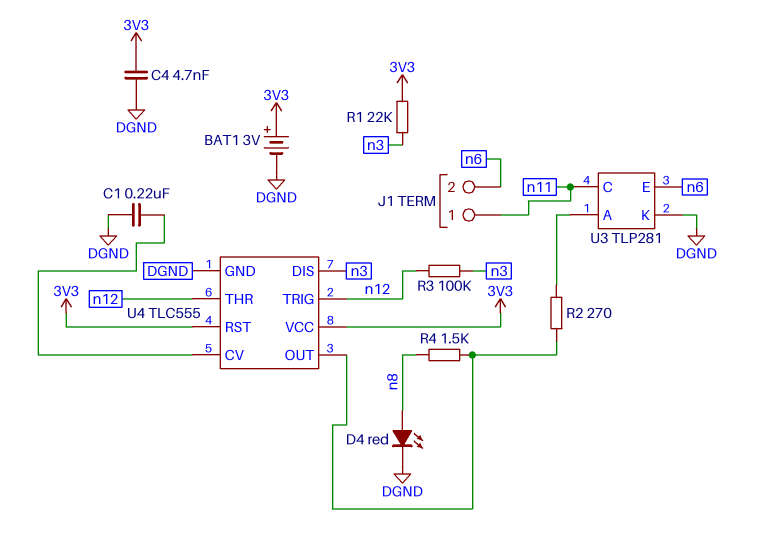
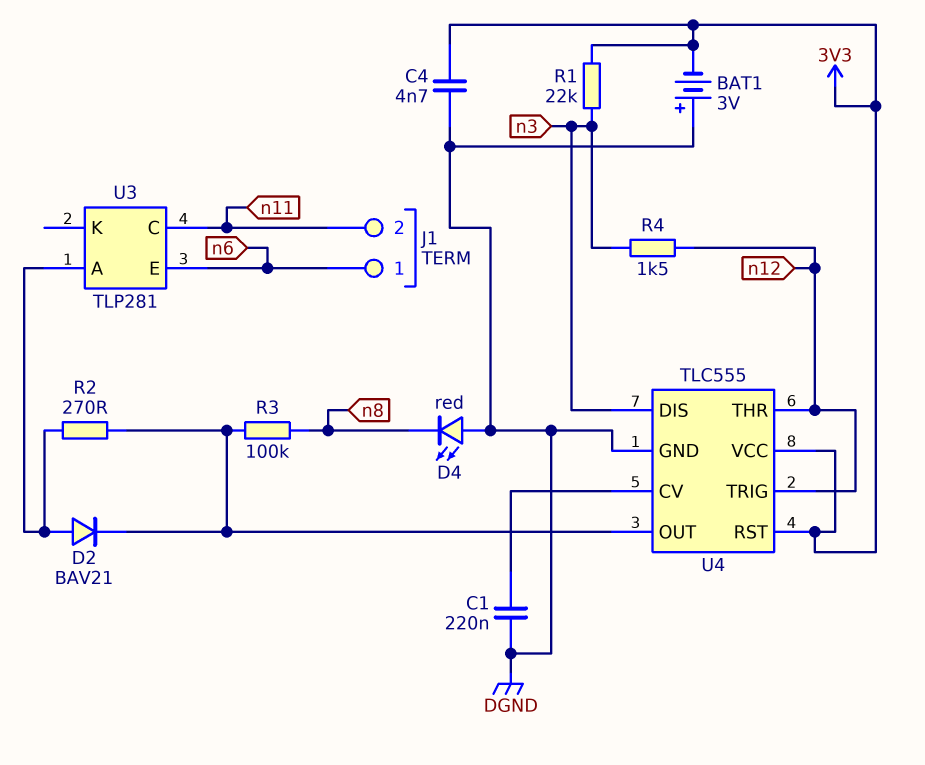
BAT1: 3V (plus 3V3, minus DGND) -> 3V (plus DGND, minus 3V3)
D2: none -> diode BAV21 (A U3/A, K U4/OUT)
D4: LED red (A n8, K DGND) -> LED red (A DGND, K n8)
J1 pin 1: n11 -> n6
J1 pin 2: n6 -> n11
R3: 100k (n3, n12) -> 100k (U4/OUT, n8)
R4: 1.5k (U4/OUT, n8) -> 1.5k (n3, n12)
U3 pin K: DGND -> none

